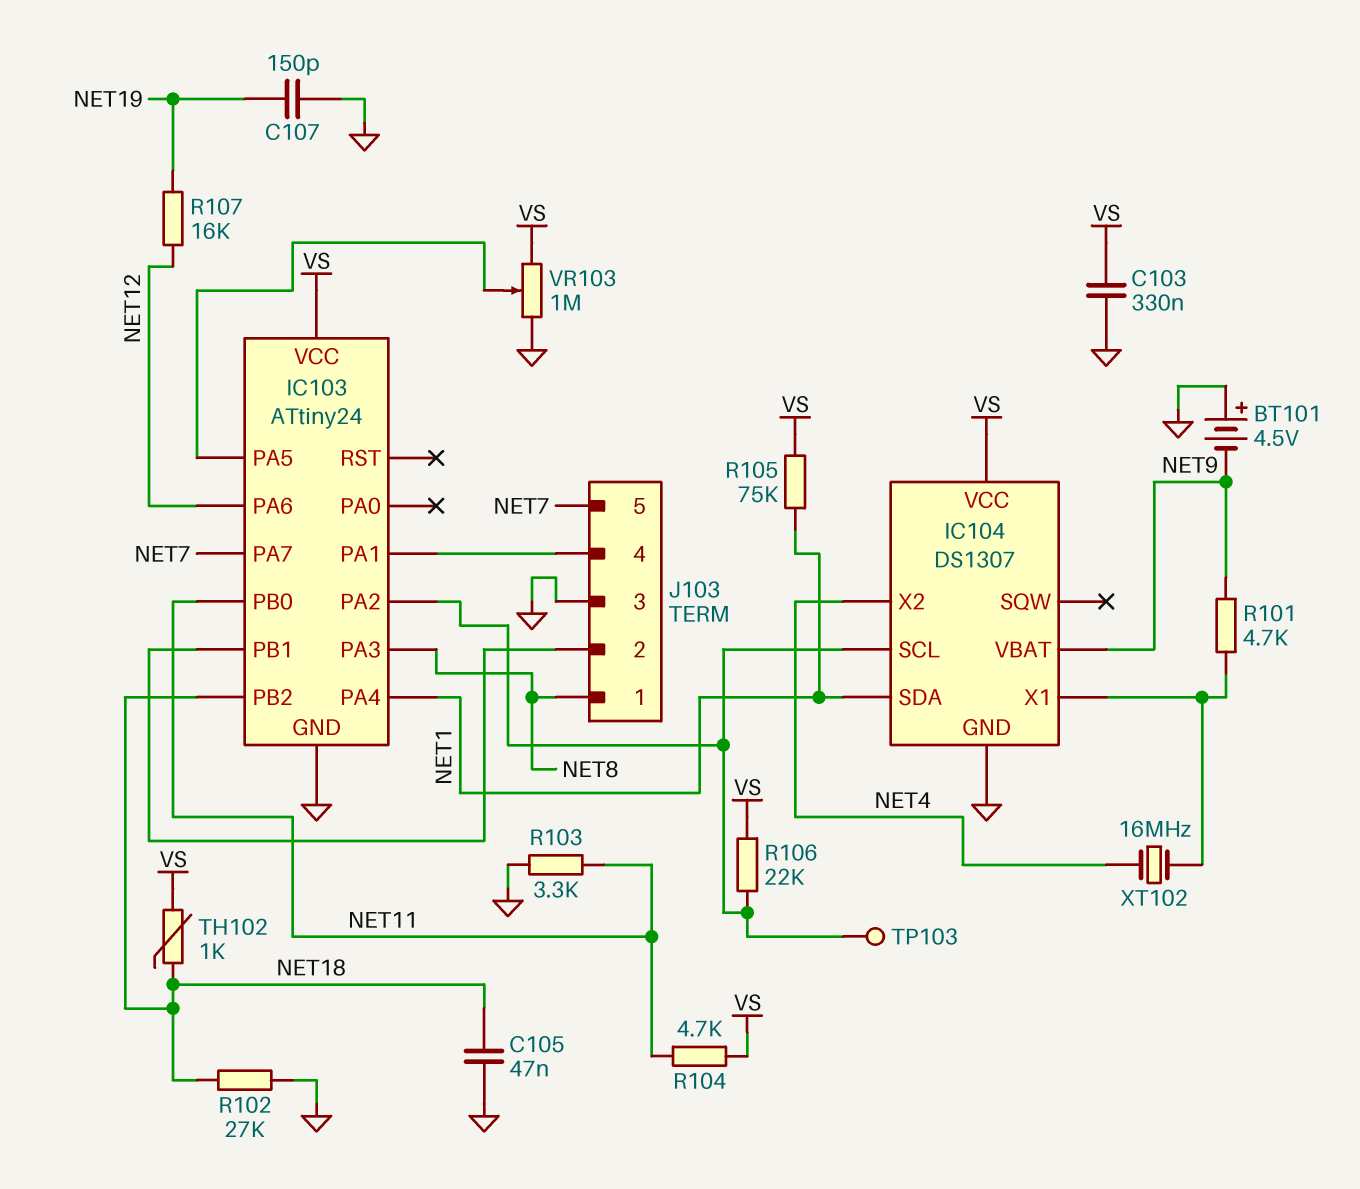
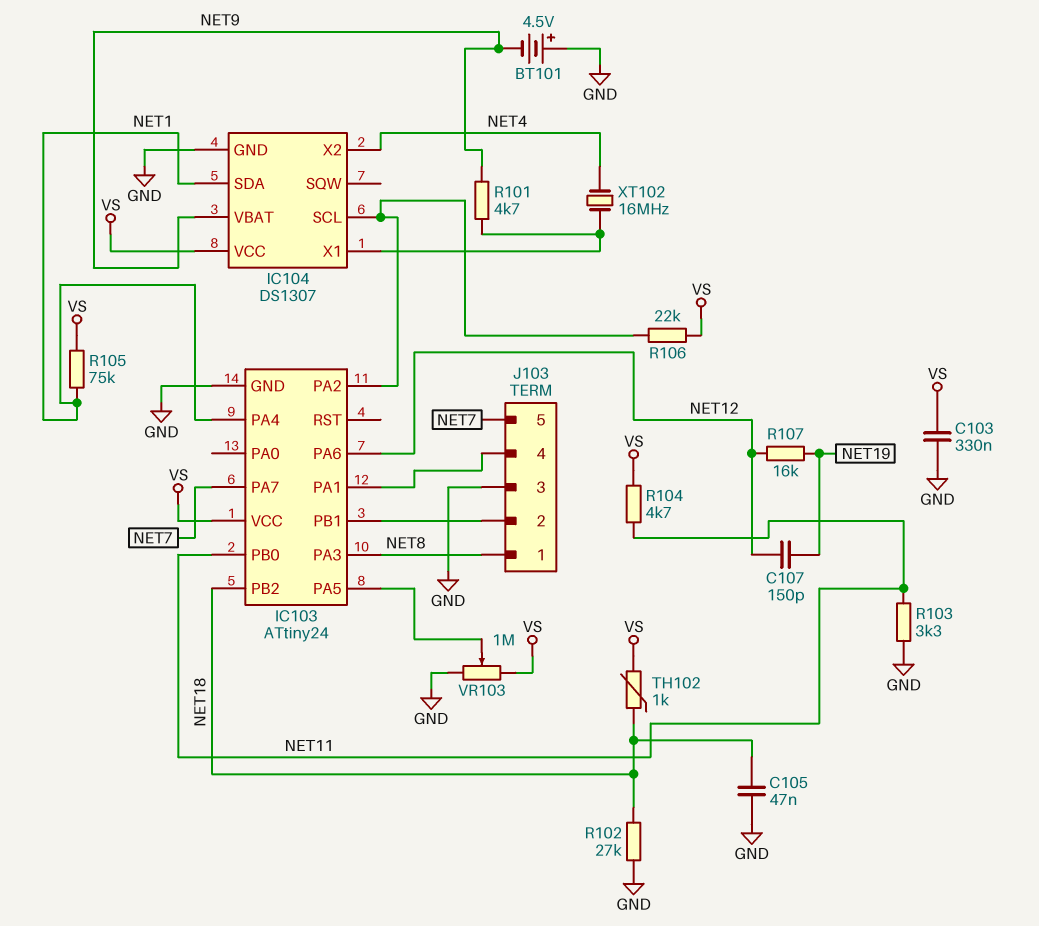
C107: 150pF (GND, NET19) -> 150pF (NET12, NET19)
TP103: test point (IC103/PA2) -> none

